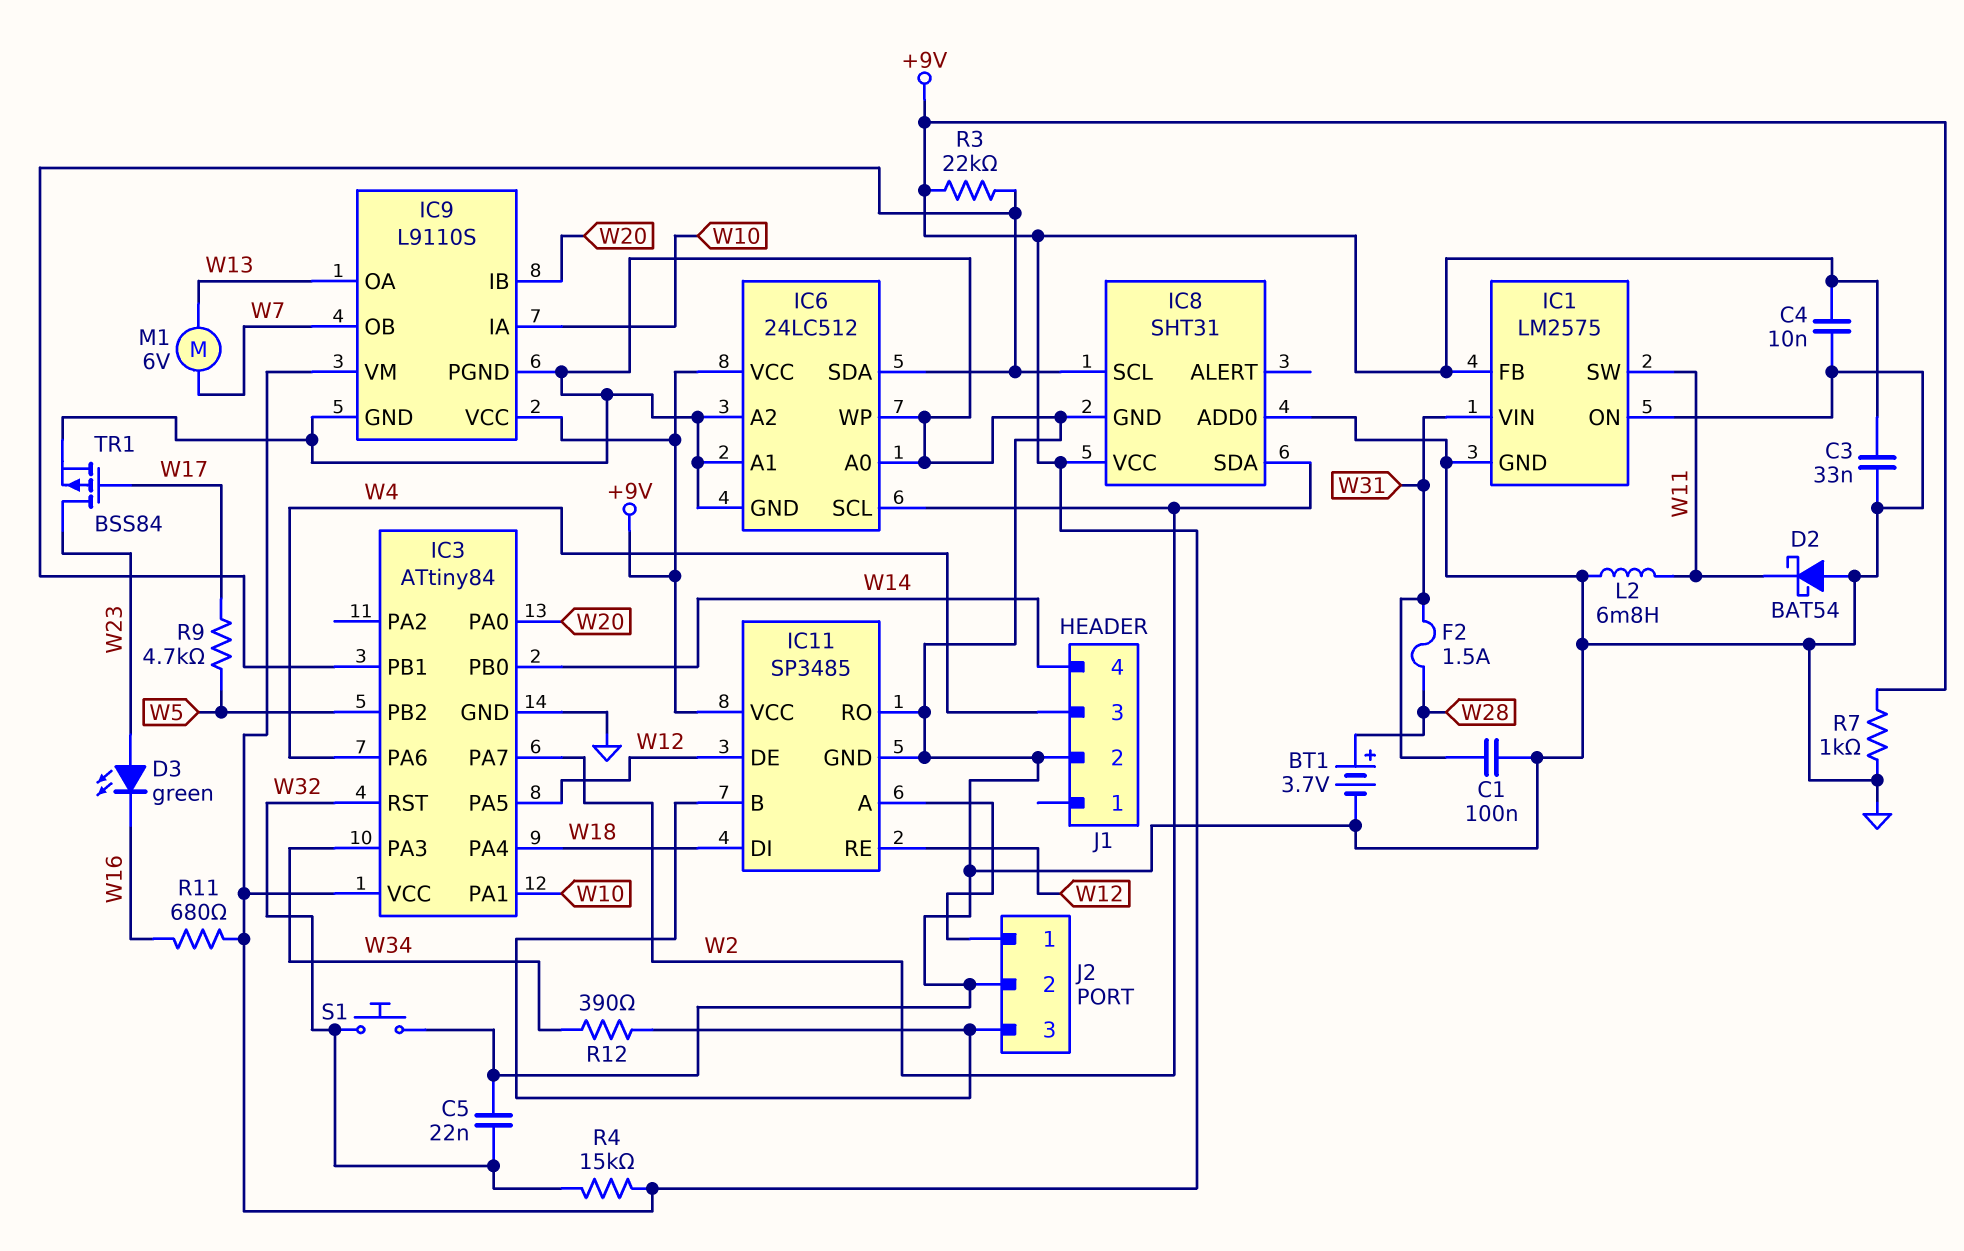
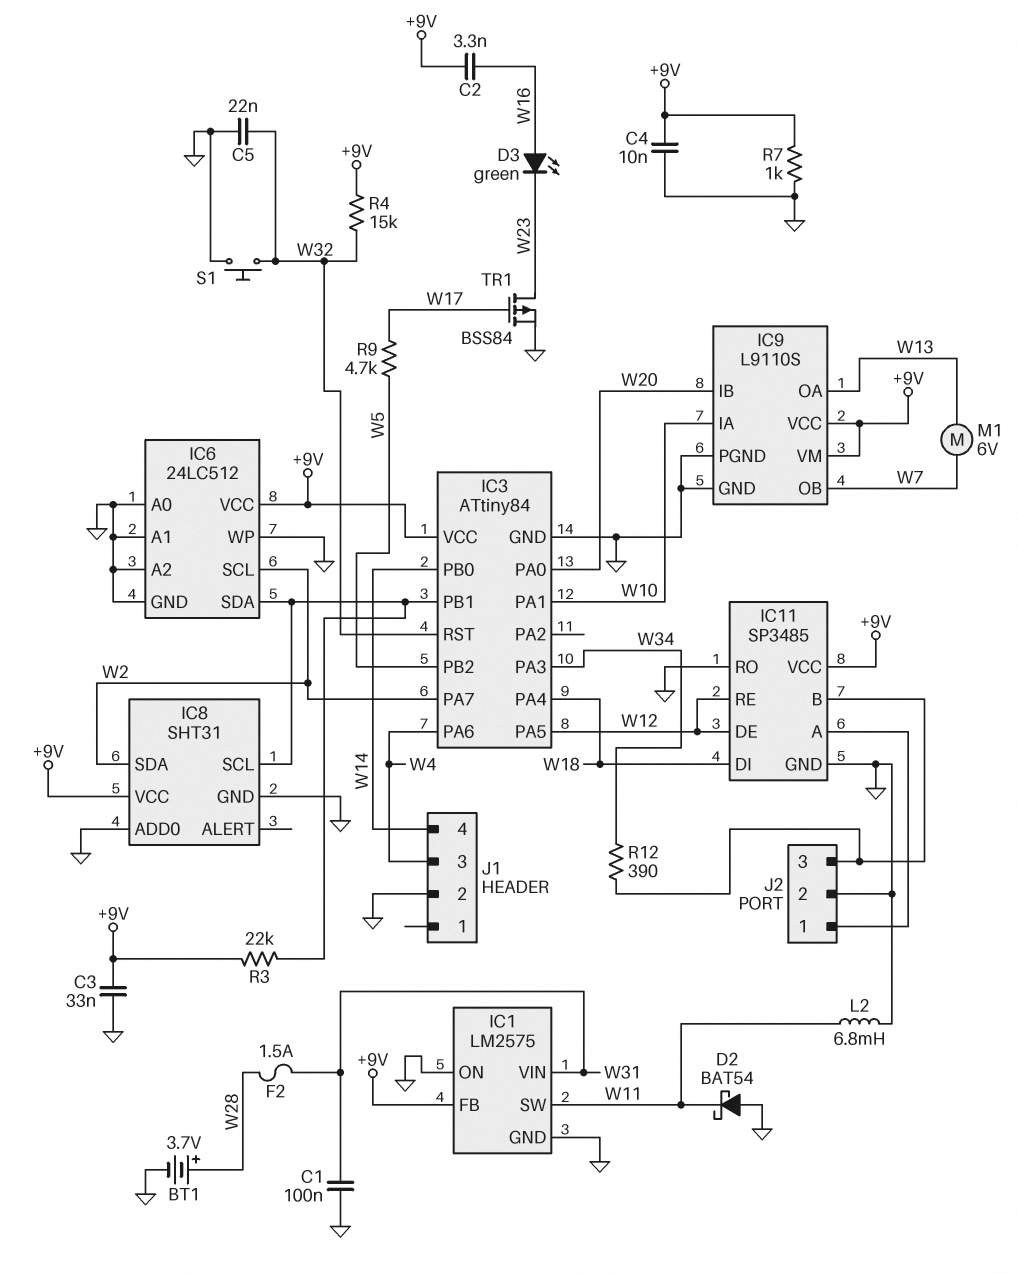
C2: none -> 3.3nF (+9V, W16)
D3: LED green (A W23, K W16) -> LED green (A W16, K W23)
R11: 680 (+9V, W16) -> none

